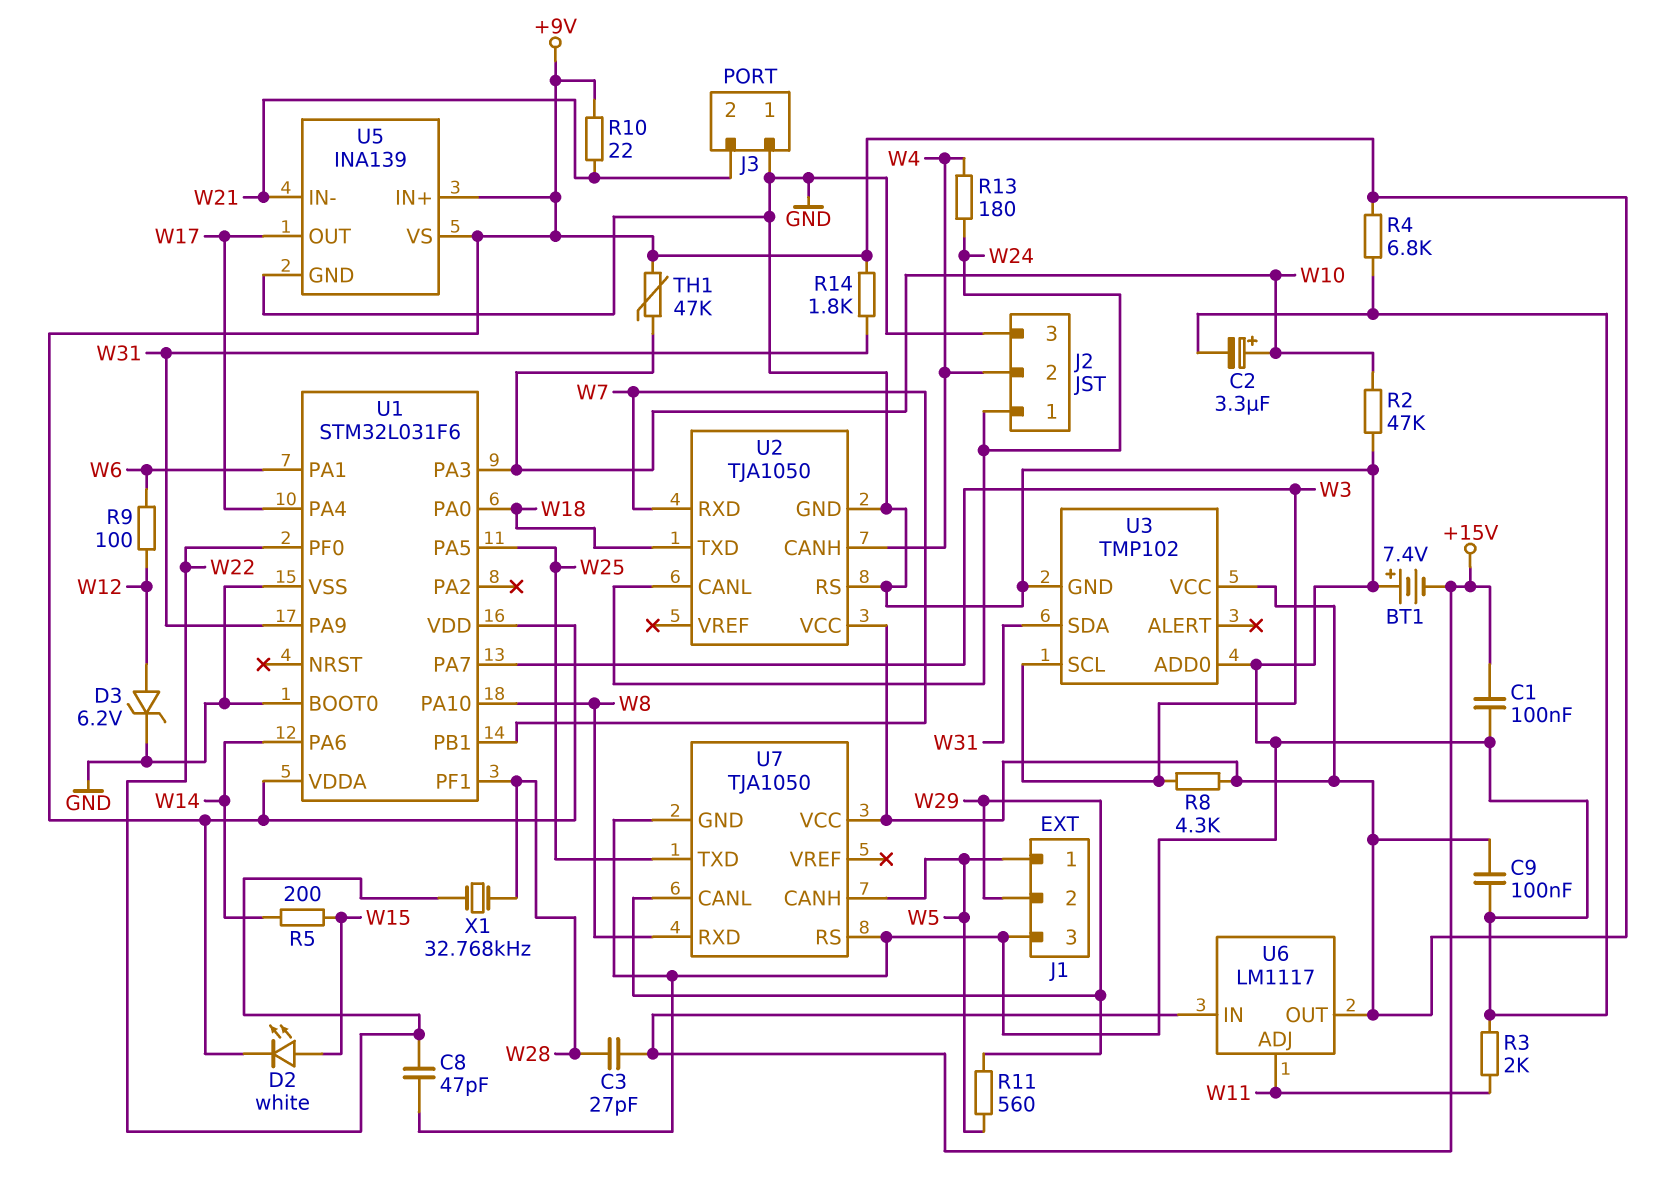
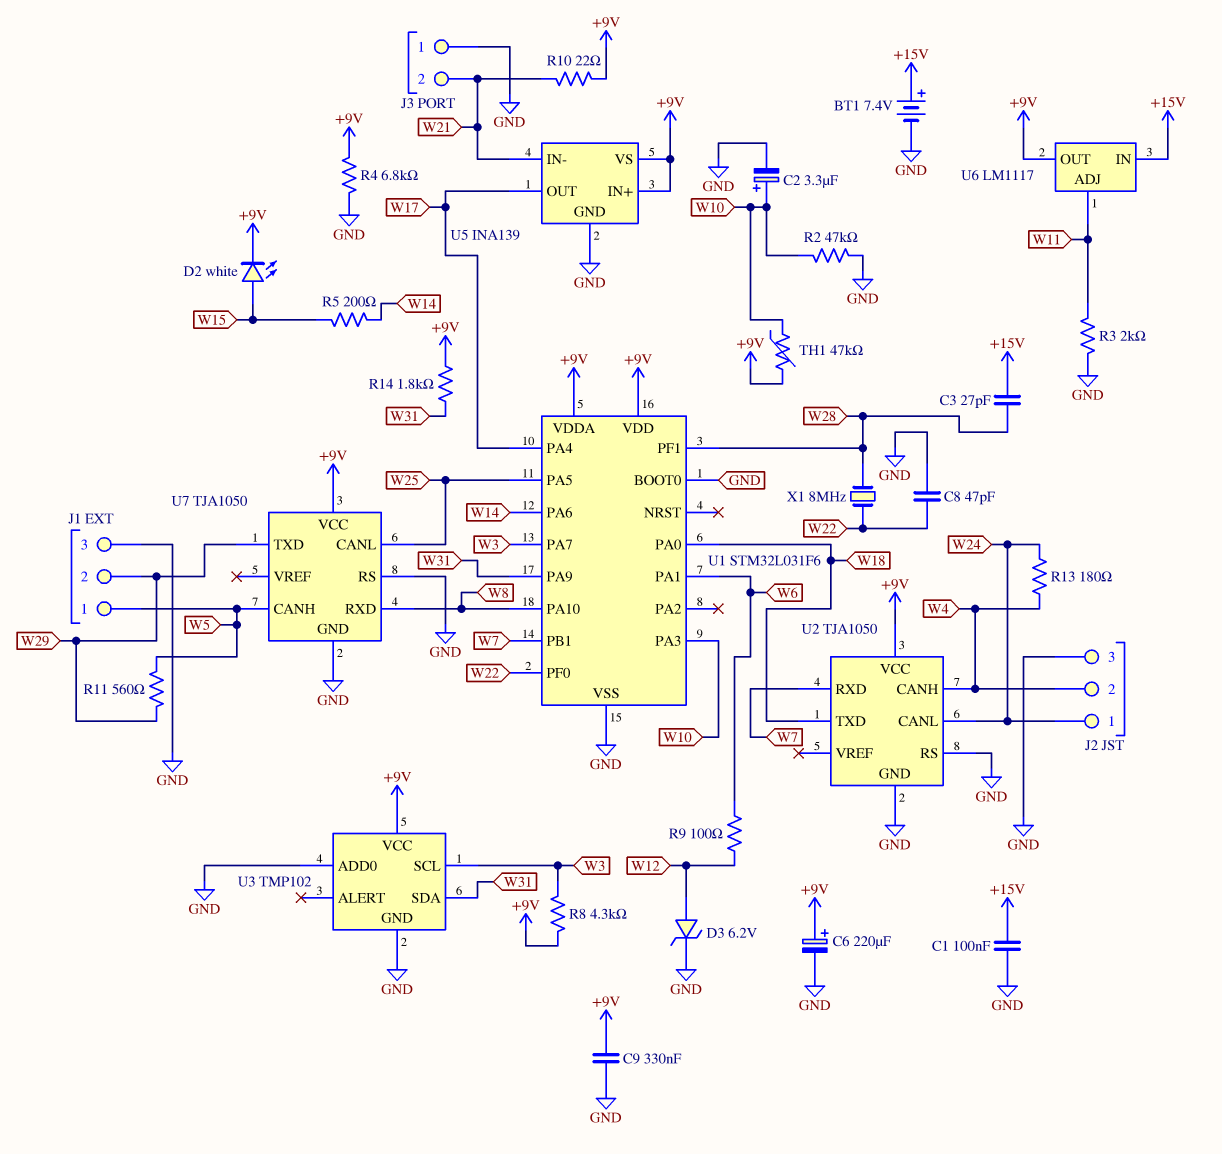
BT1: 7.4V (plus GND, minus +15V) -> 7.4V (plus +15V, minus GND)
C6: none -> 220uF (plus +9V, minus GND)
C9: 100nF (+9V, GND) -> 330nF (+9V, GND)
U7 pin CANL: W29 -> W25
U7 pin TXD: W25 -> W29
X1: 32.768kHz (W22, W28) -> 8MHz (W22, W28)

